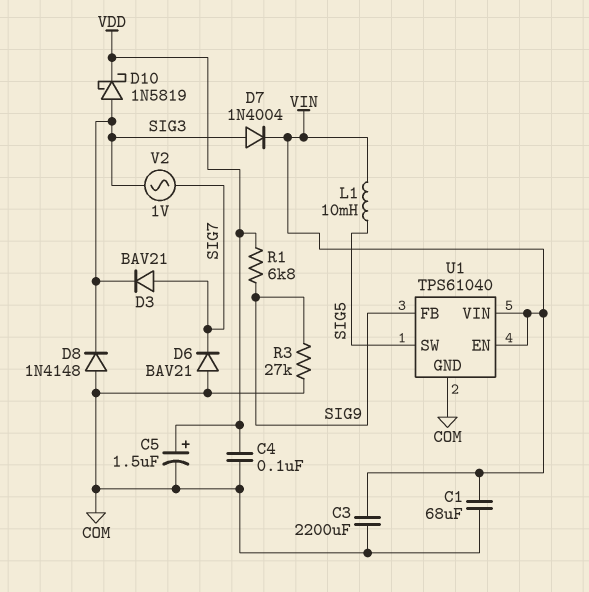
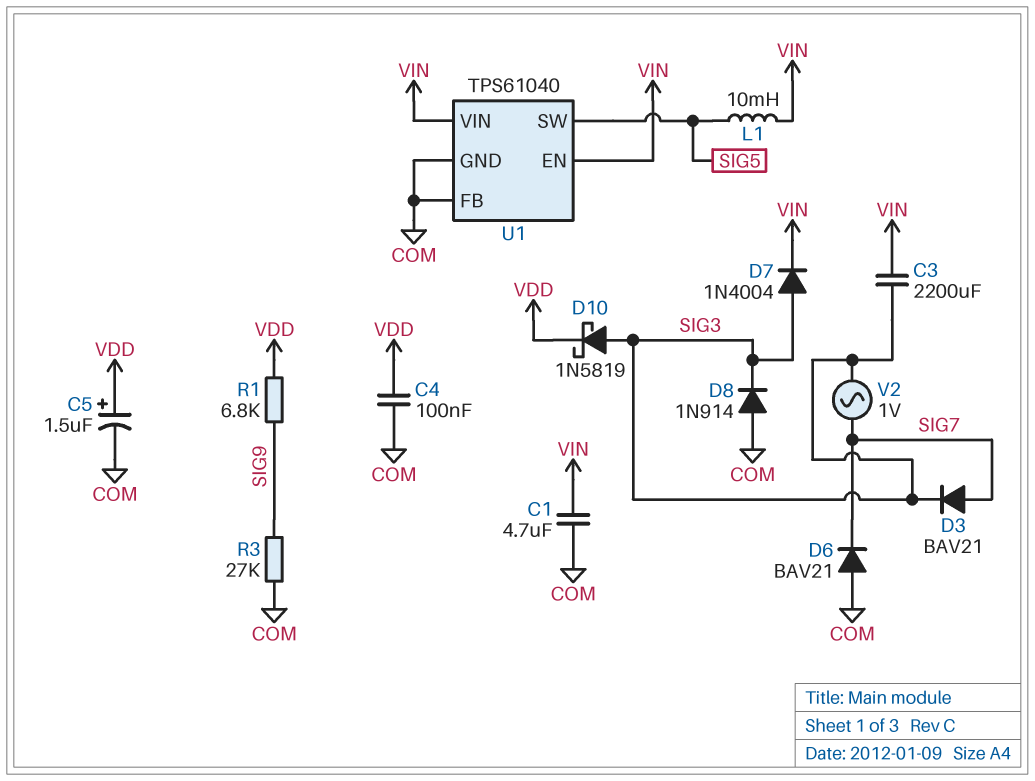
C1: 68uF (COM, VIN) -> 4.7uF (COM, VIN)
C3: 2200uF (COM, VIN) -> 2200uF (SIG3, VIN)
D8: diode 1N4148 (A COM, K SIG3) -> diode 1N914 (A COM, K SIG3)
U1 pin FB: SIG9 -> COM

